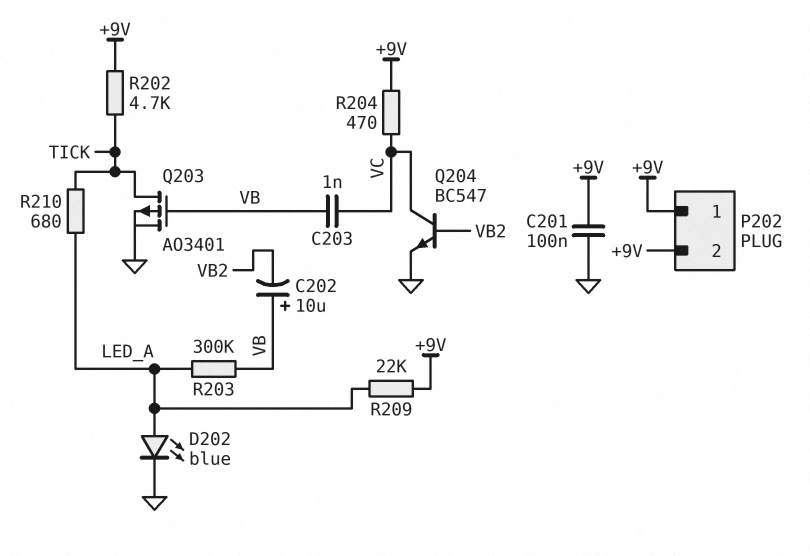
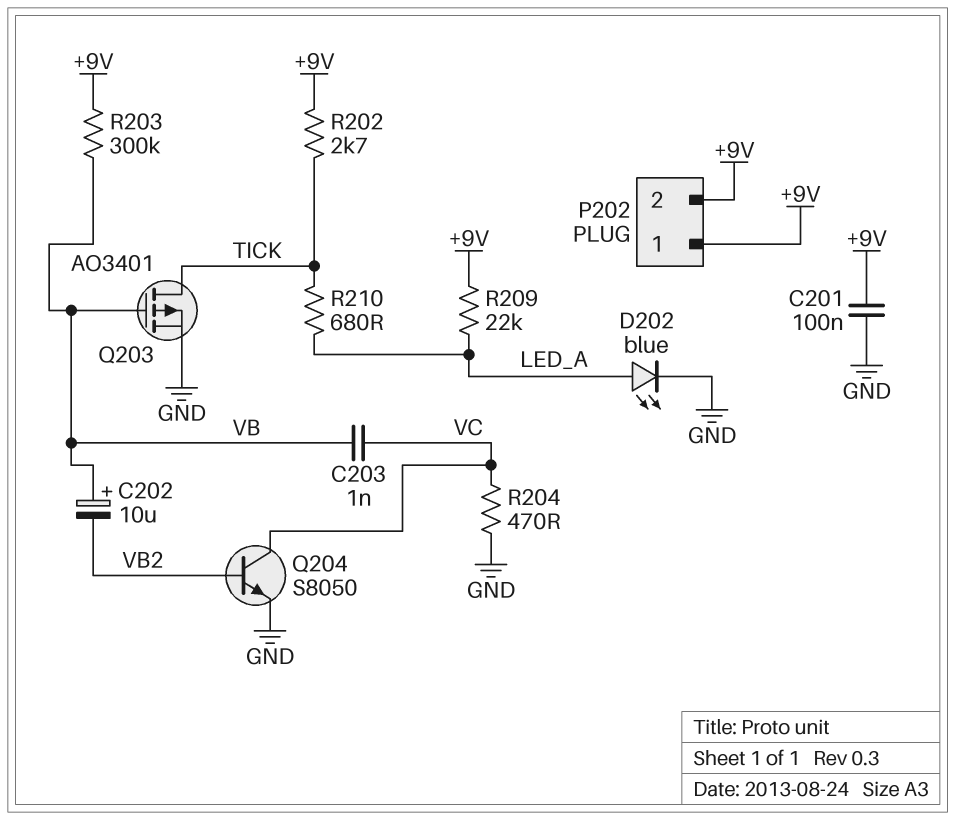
Q204: NPN BC547 (B VB2, C VC, E GND) -> NPN S8050 (B VB2, C VC, E GND)
R202: 4.7k (+9V, TICK) -> 2.7k (+9V, TICK)
R203: 300k (LED_A, VB) -> 300k (+9V, VB)
R204: 470 (+9V, VC) -> 470 (GND, VC)

